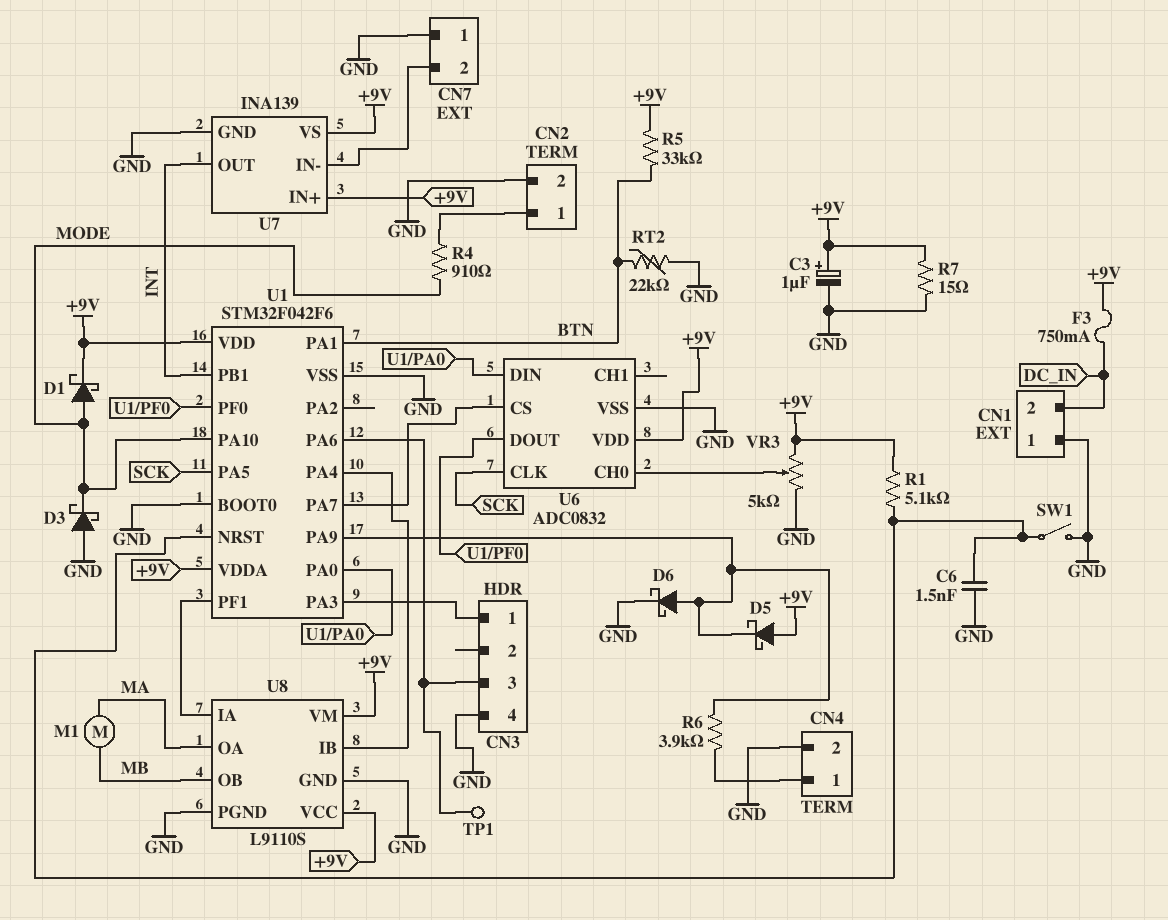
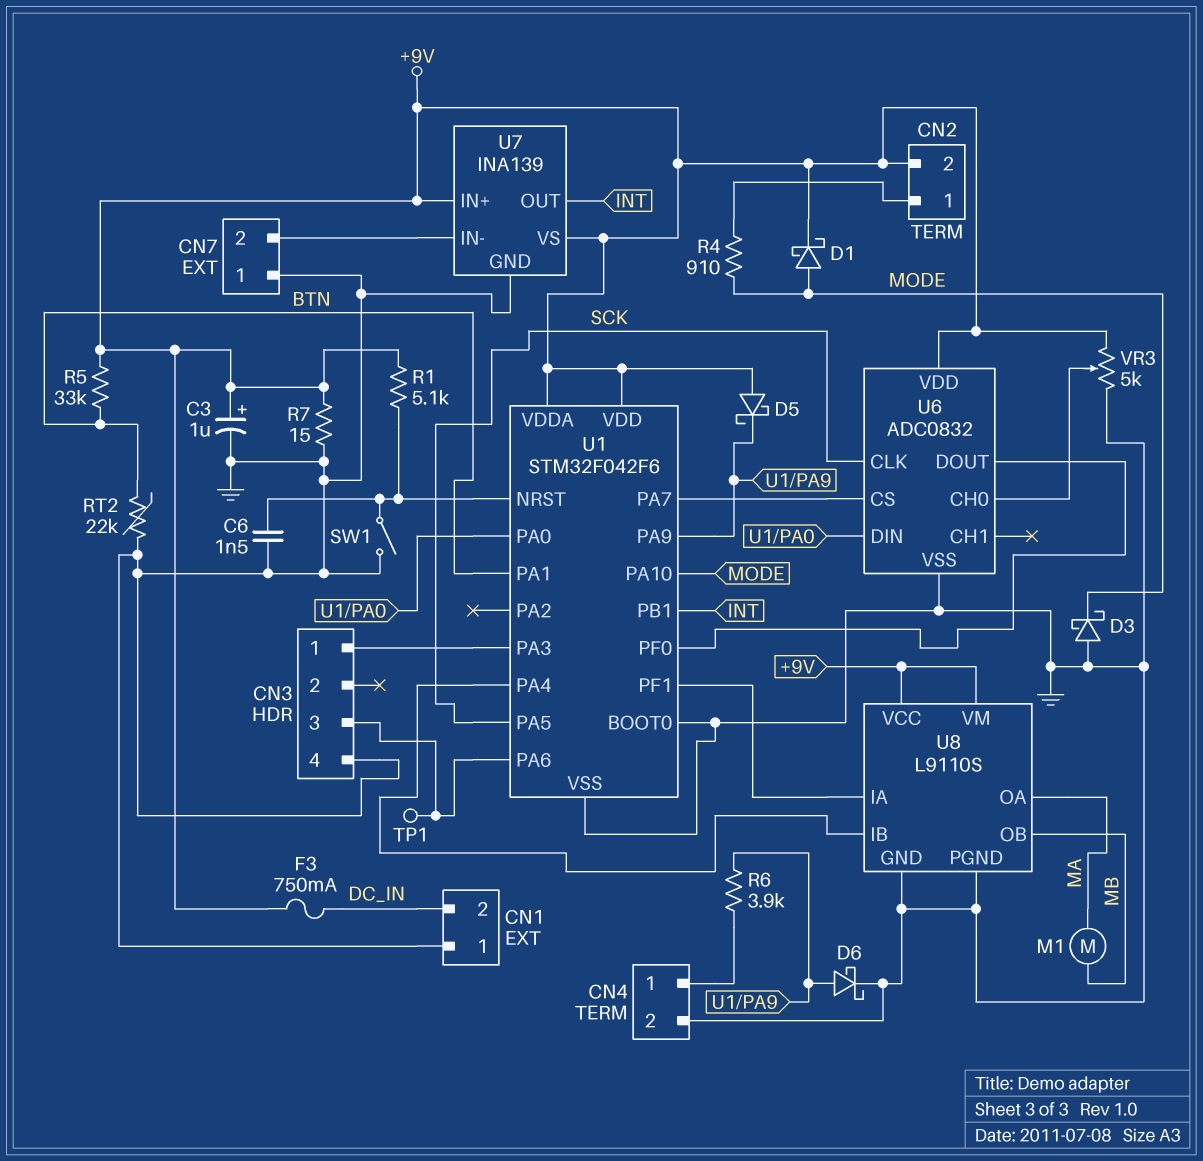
CN2 pin 2: GND -> +9V

